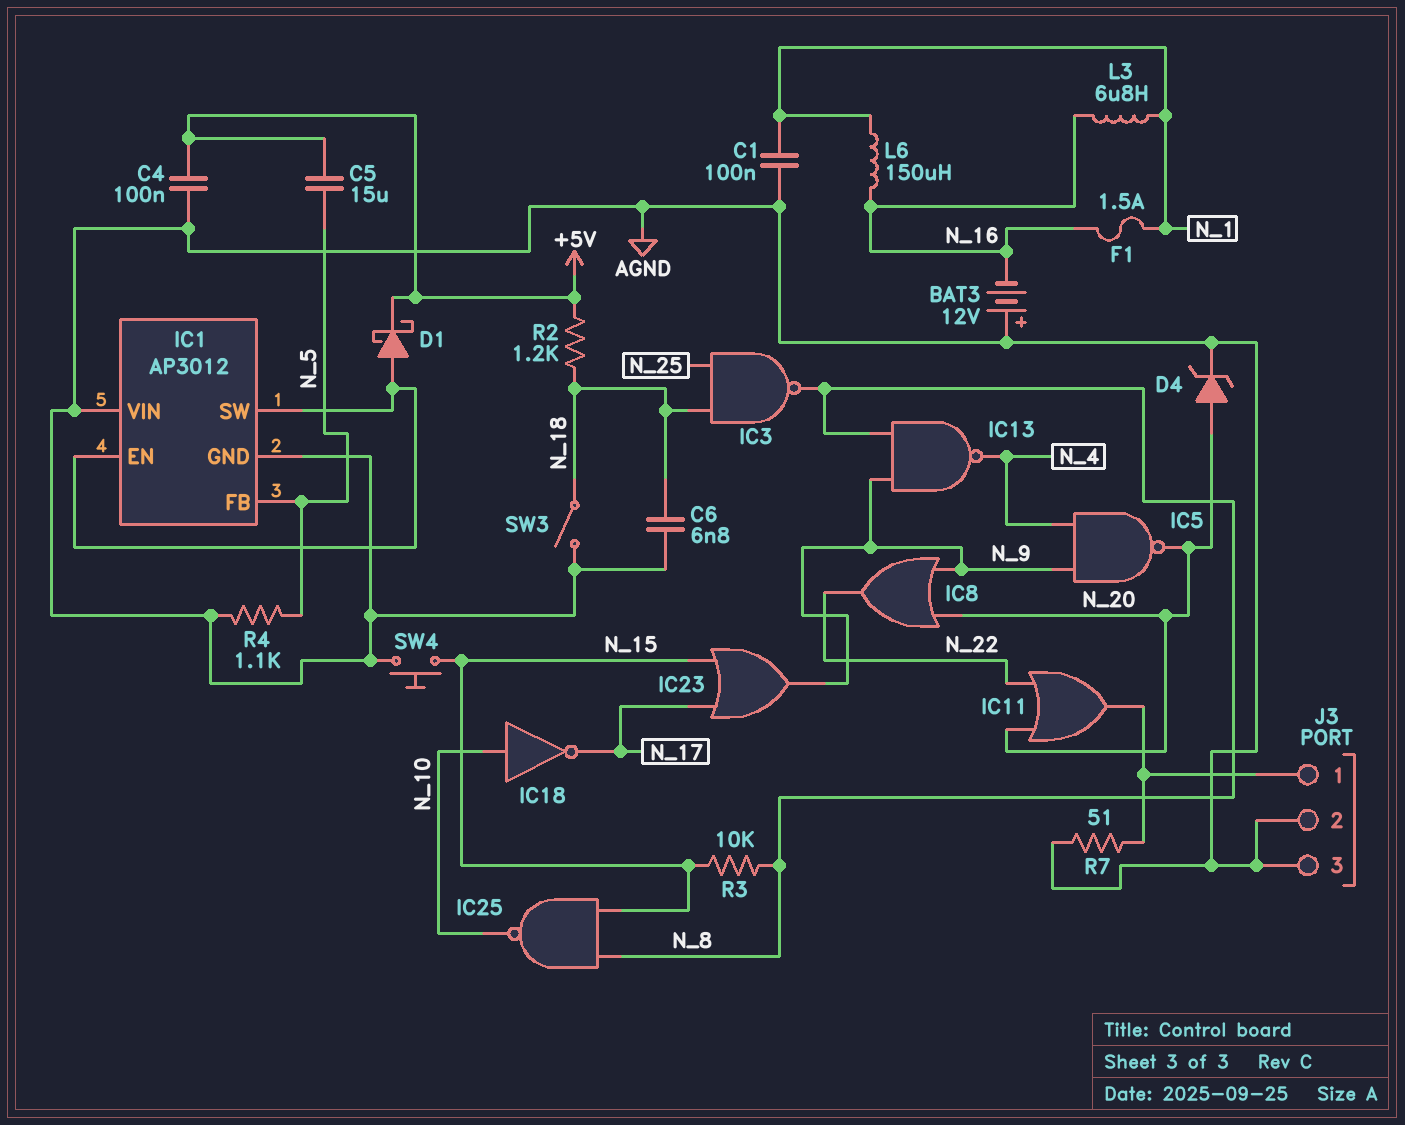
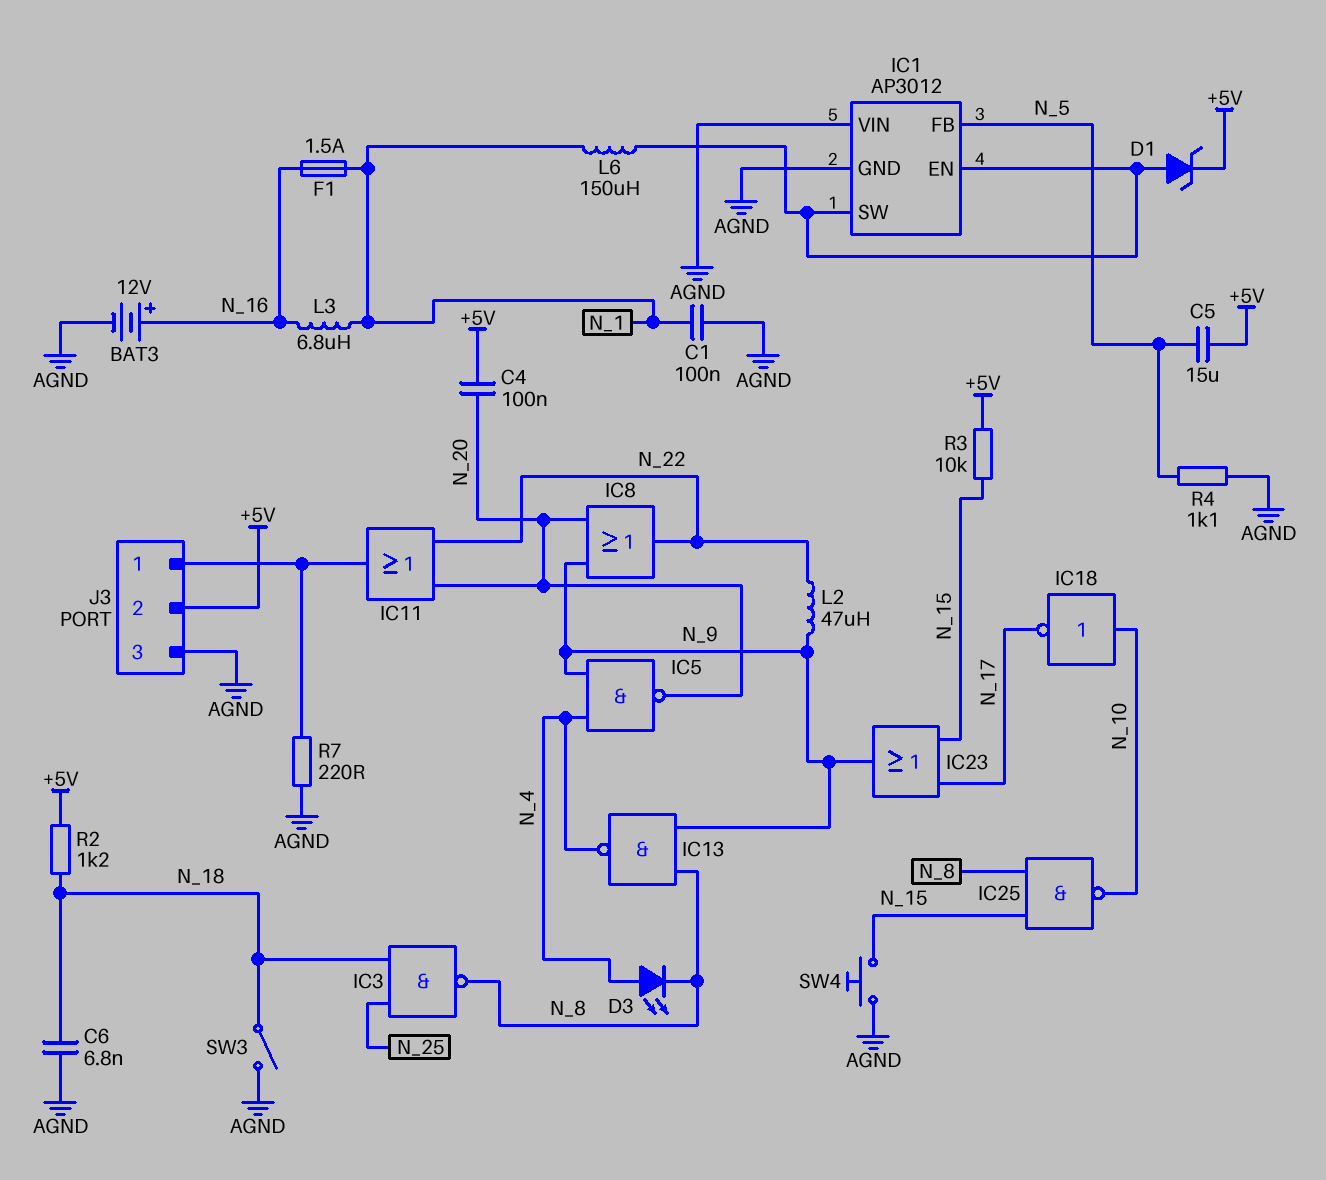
BAT3: 12V (plus AGND, minus N_16) -> 12V (plus N_16, minus AGND)
C4: 100nF (+5V, AGND) -> 100nF (+5V, N_20)
D1: schottky (A IC1/EN, K +5V) -> zener (A IC1/EN, K +5V)
D3: none -> LED (A N_4, K N_8)
D4: zener (A N_20, K AGND) -> none
J3 pin 2: AGND -> +5V
L2: none -> 47uH (N_9, N_22)
L6: 150uH (N_1, N_16) -> 150uH (IC1/EN, N_1)
R3: 10k (N_8, N_15) -> 10k (+5V, N_15)
R7: 51 (AGND, J3/1) -> 220 (AGND, J3/1)

